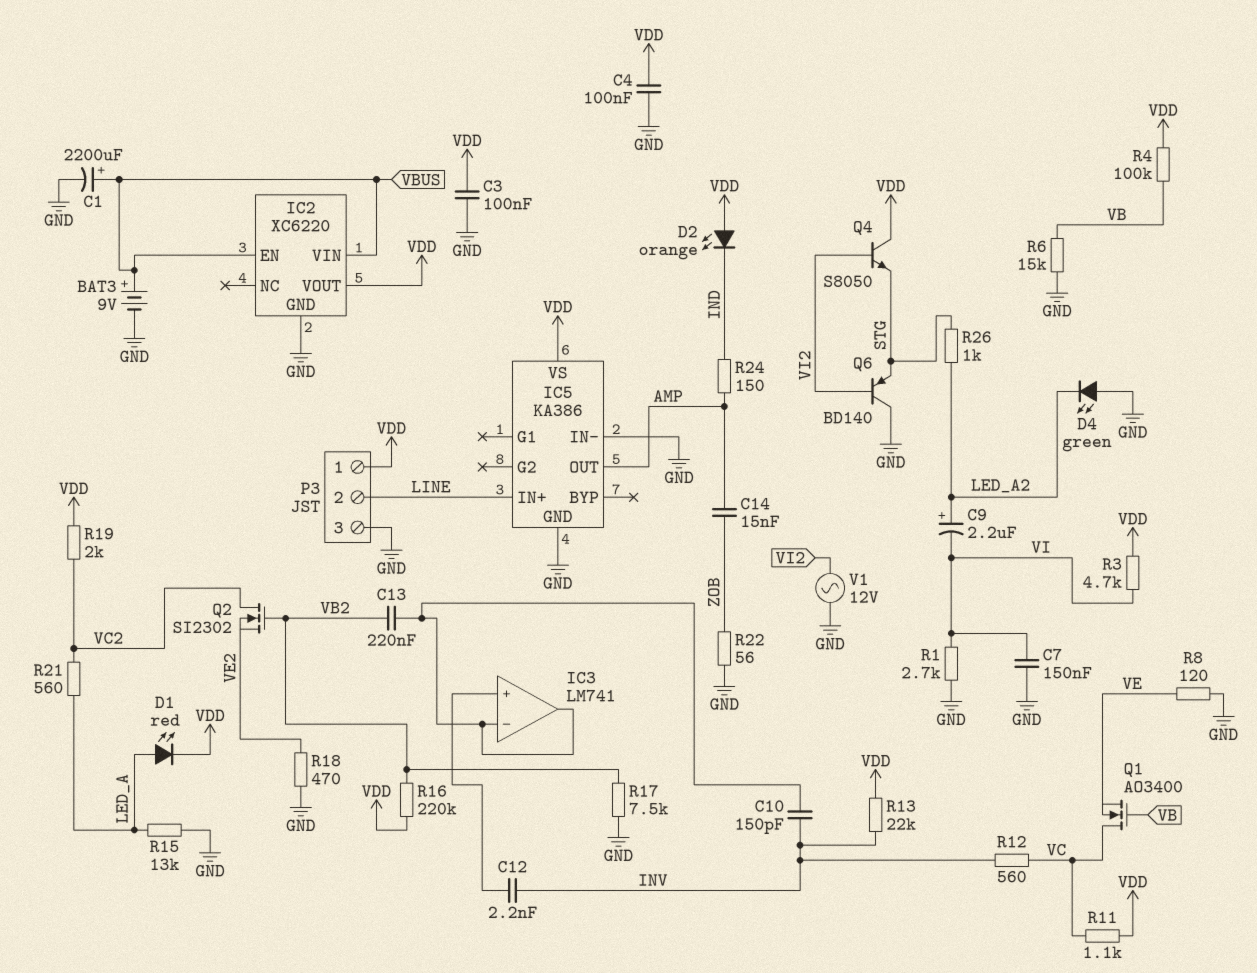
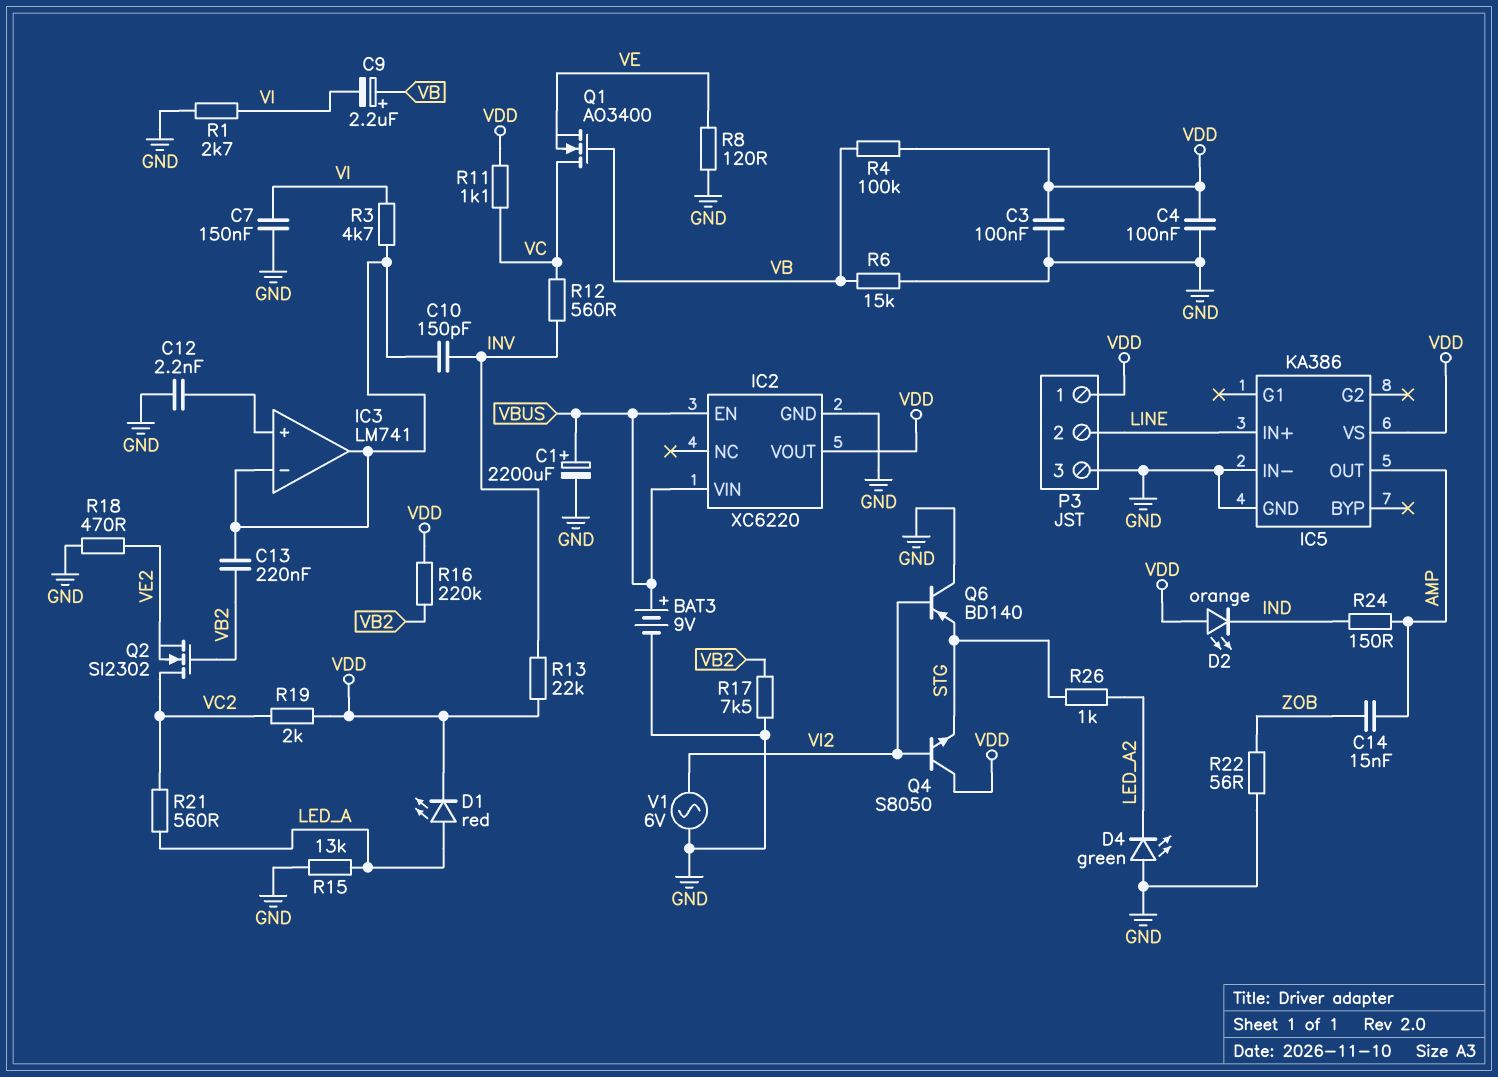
C9: 2.2uF (plus LED_A2, minus VI) -> 2.2uF (plus VB, minus VI)
C12: 2.2nF (IC3/in+, INV) -> 2.2nF (GND, IC3/in+)
R3: 4.7k (VDD, VI) -> 4.7k (IC3/in-, VI)
V1: AC 12V (GND, VI2) -> AC 6V (GND, VI2)

